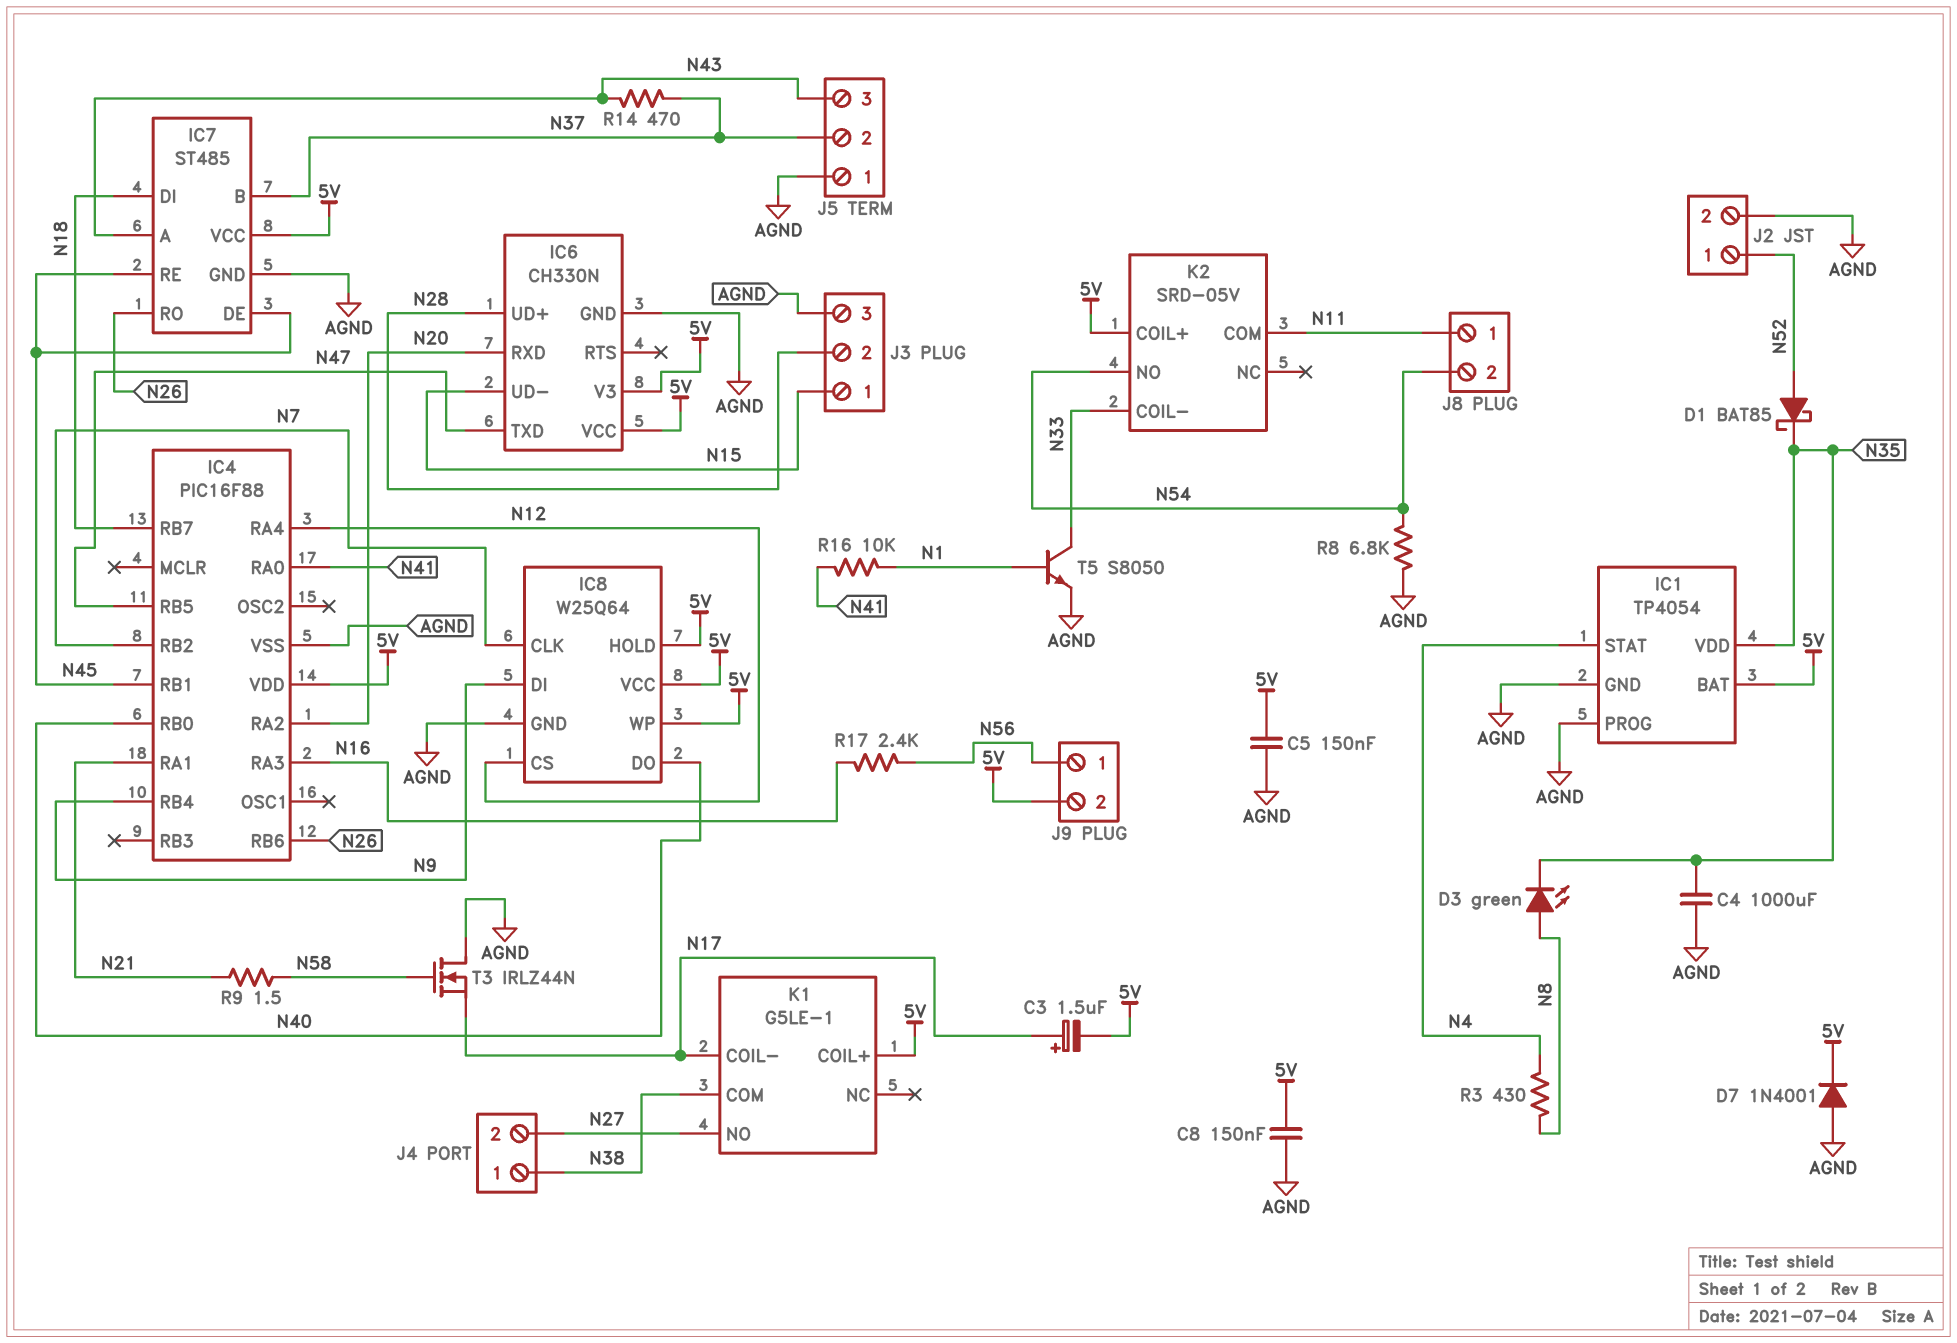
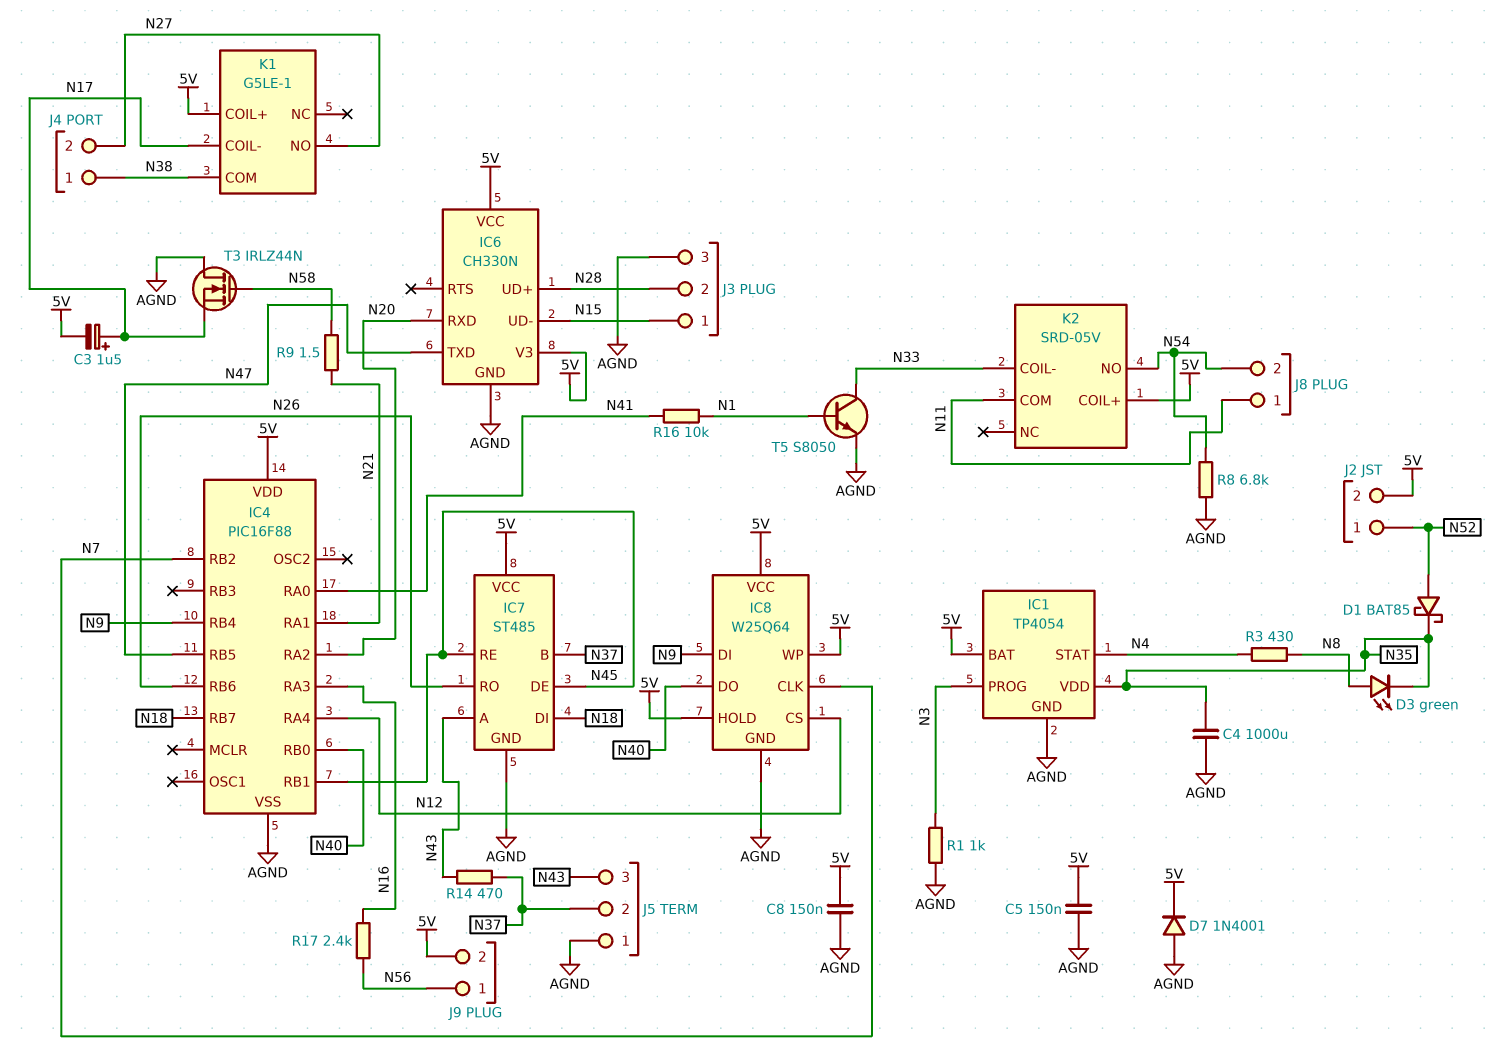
IC1 pin PROG: AGND -> N3
J2 pin 2: AGND -> 5V
R1: none -> 1k (AGND, N3)

